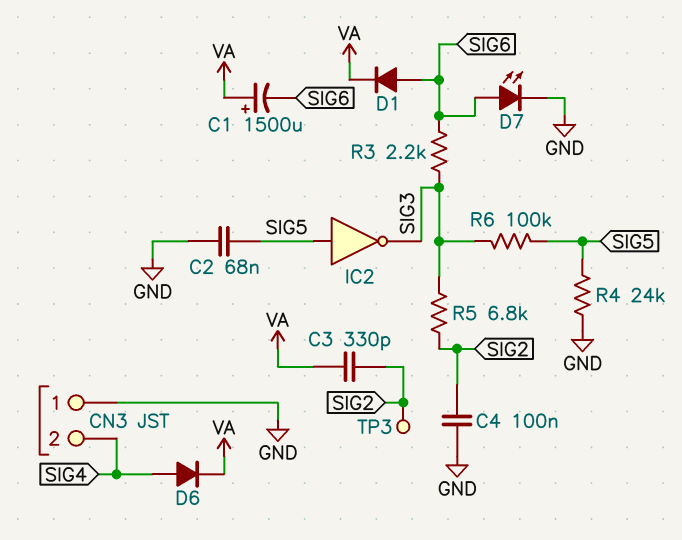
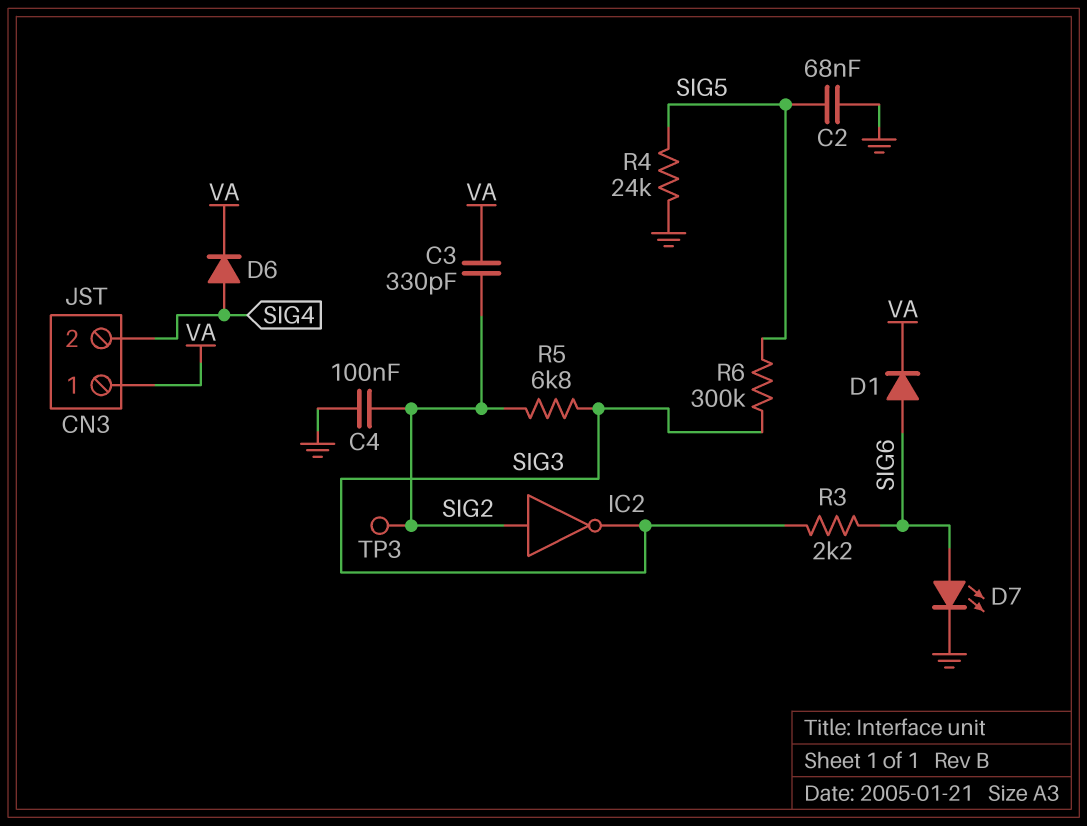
C1: 1500uF (plus VA, minus SIG6) -> none
CN3 pin 1: GND -> VA
IC2: NOT (in SIG5, out SIG3) -> NOT (in SIG2, out SIG3)
R6: 100k (SIG3, SIG5) -> 300k (SIG3, SIG5)

